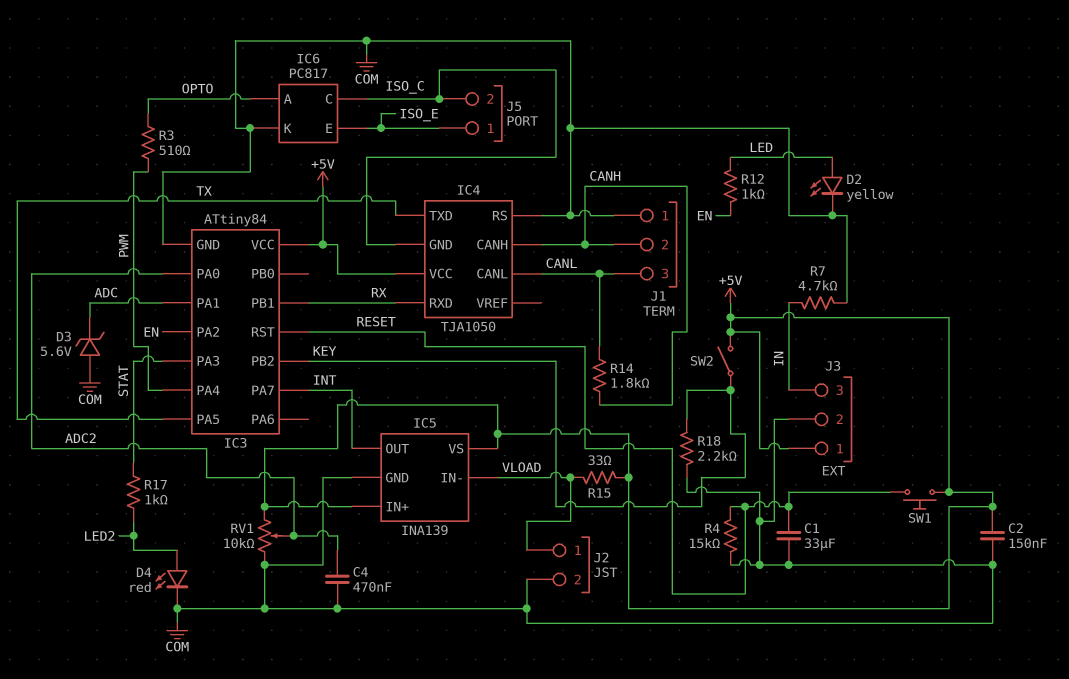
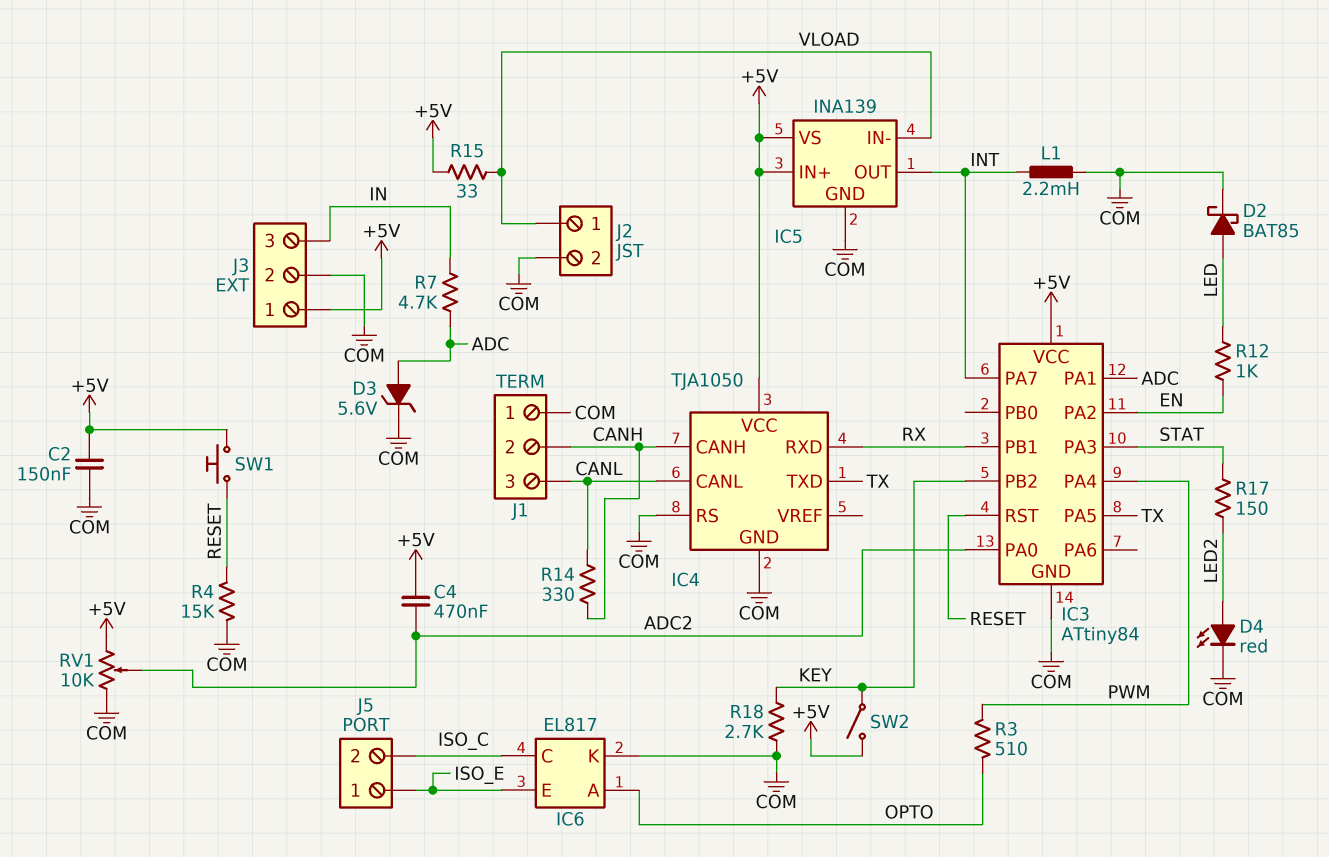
C1: 33uF (COM, RESET) -> none
C4: 470nF (ADC2, COM) -> 470nF (+5V, ADC2)
D2: LED yellow (A LED, K COM) -> schottky BAT85 (A LED, K COM)
D3: zener 5.6V (A COM, K ADC) -> zener 5.6V (A ADC, K COM)
IC4 pin GND: ISO_C -> COM
IC6: PC817 -> EL817
L1: none -> 2.2mH (COM, INT)
R7: 4.7k (COM, IN) -> 4.7k (ADC, IN)
R14: 1.8k (CANH, CANL) -> 330 (CANH, CANL)
R17: 1k (LED2, STAT) -> 150 (LED2, STAT)
R18: 2.2k (COM, KEY) -> 2.7k (COM, KEY)

